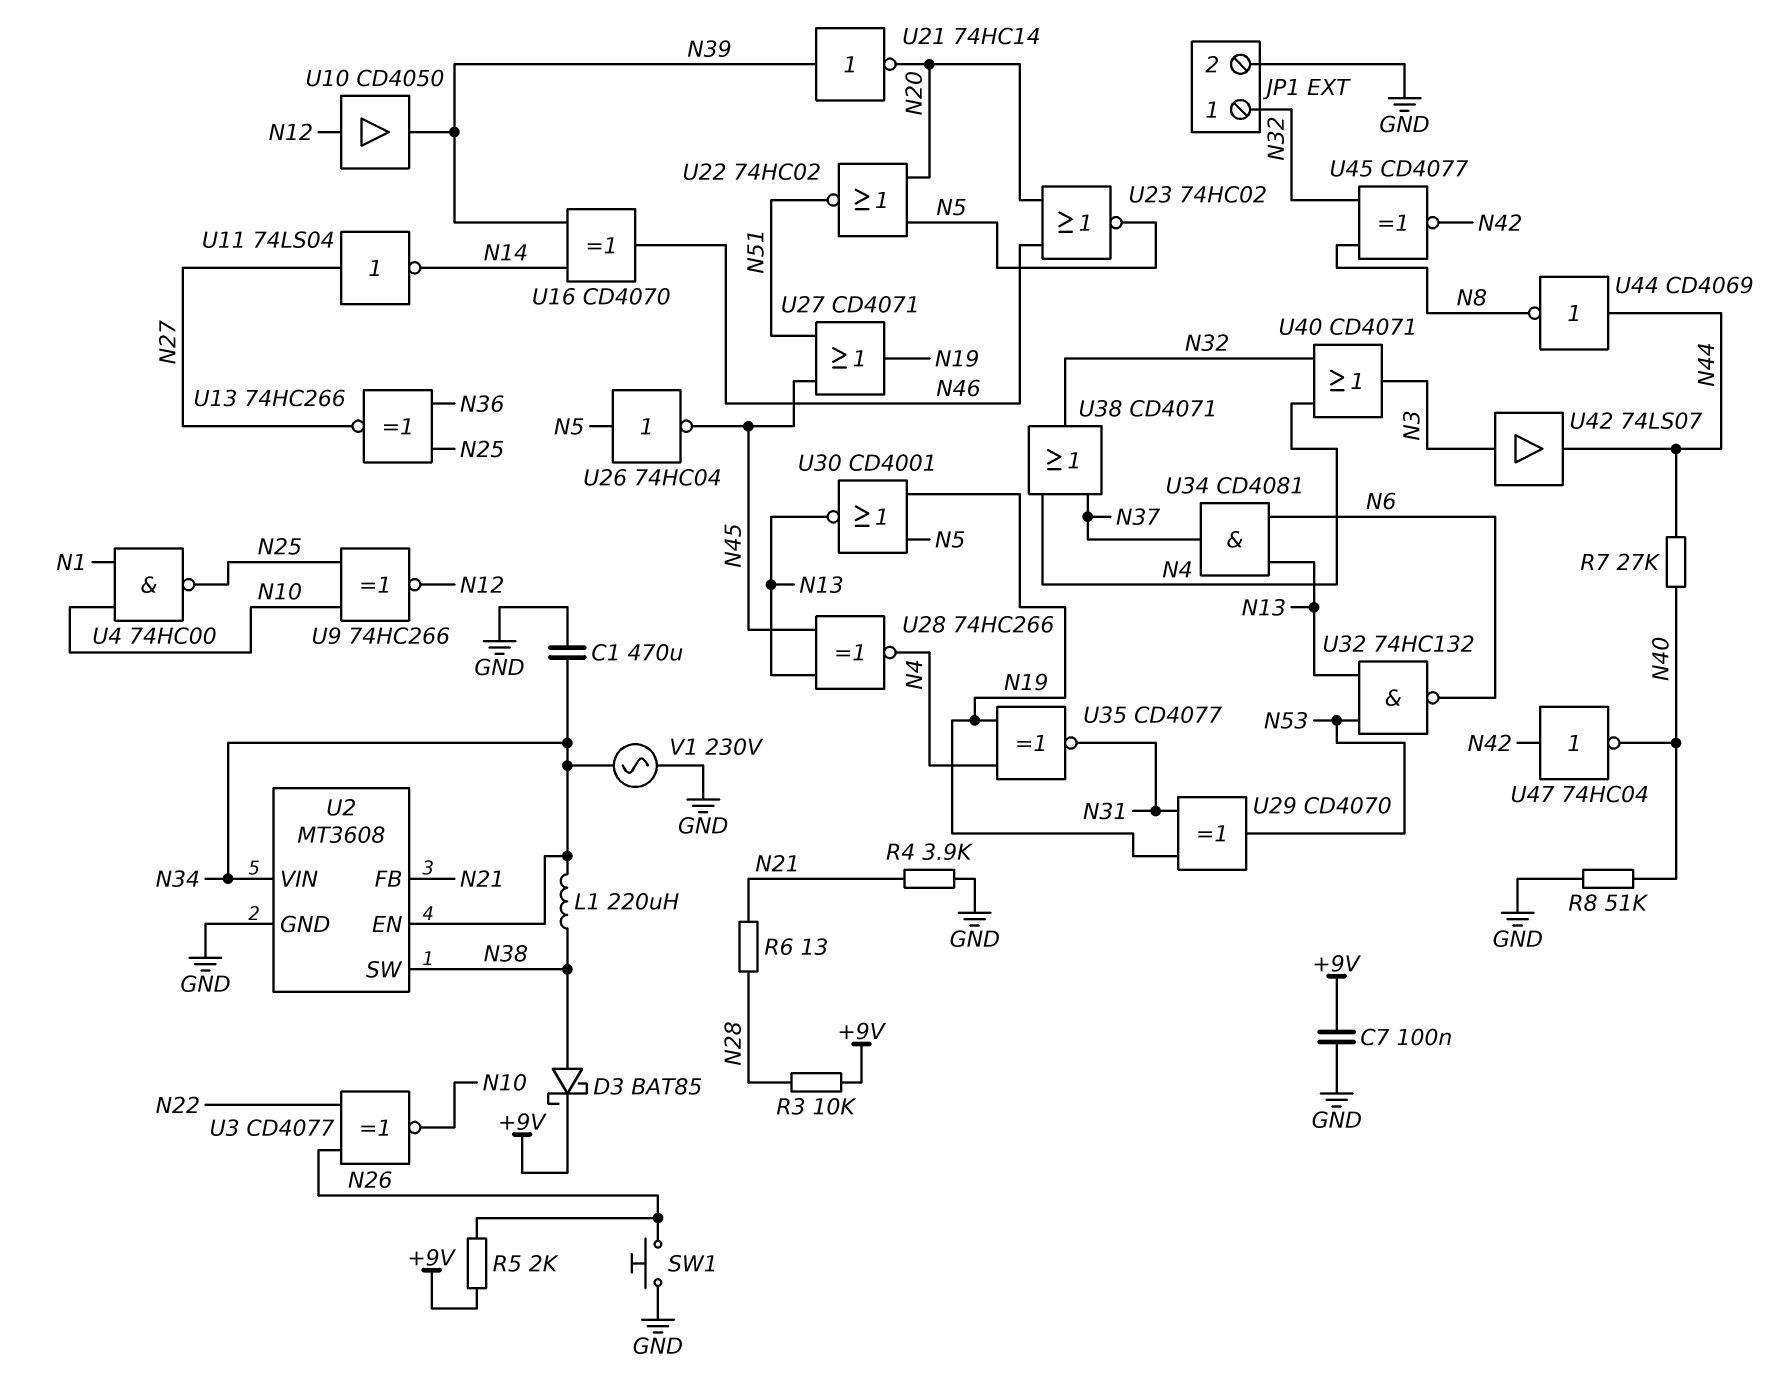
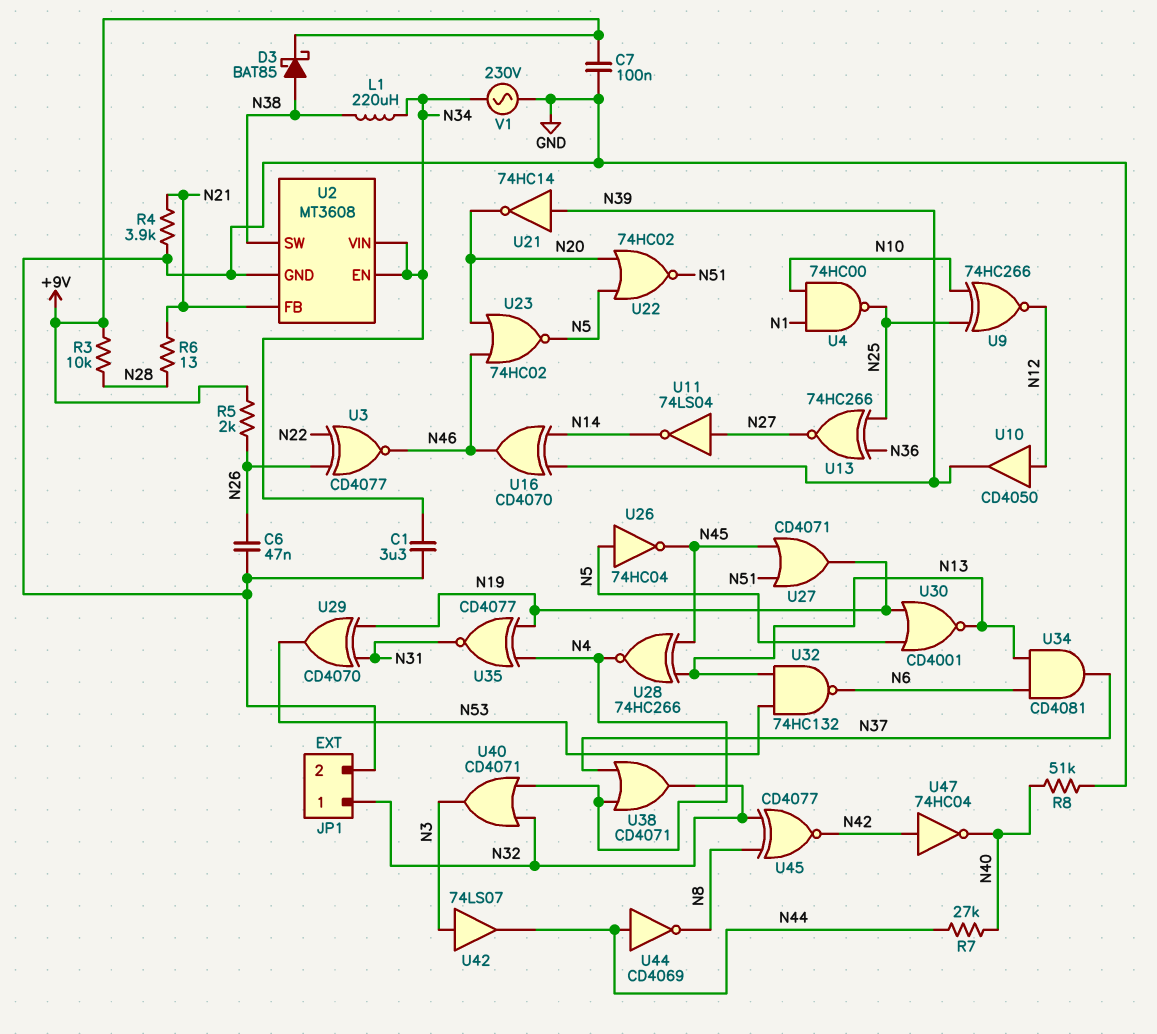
C1: 470uF (GND, N34) -> 3.3uF (GND, N34)
C6: none -> 47nF (GND, N26)
SW1: button (GND, N26) -> none
U3: XNOR CD4077 (in N22, in N26, out N10) -> XNOR CD4077 (in N22, in N26, out N46)

